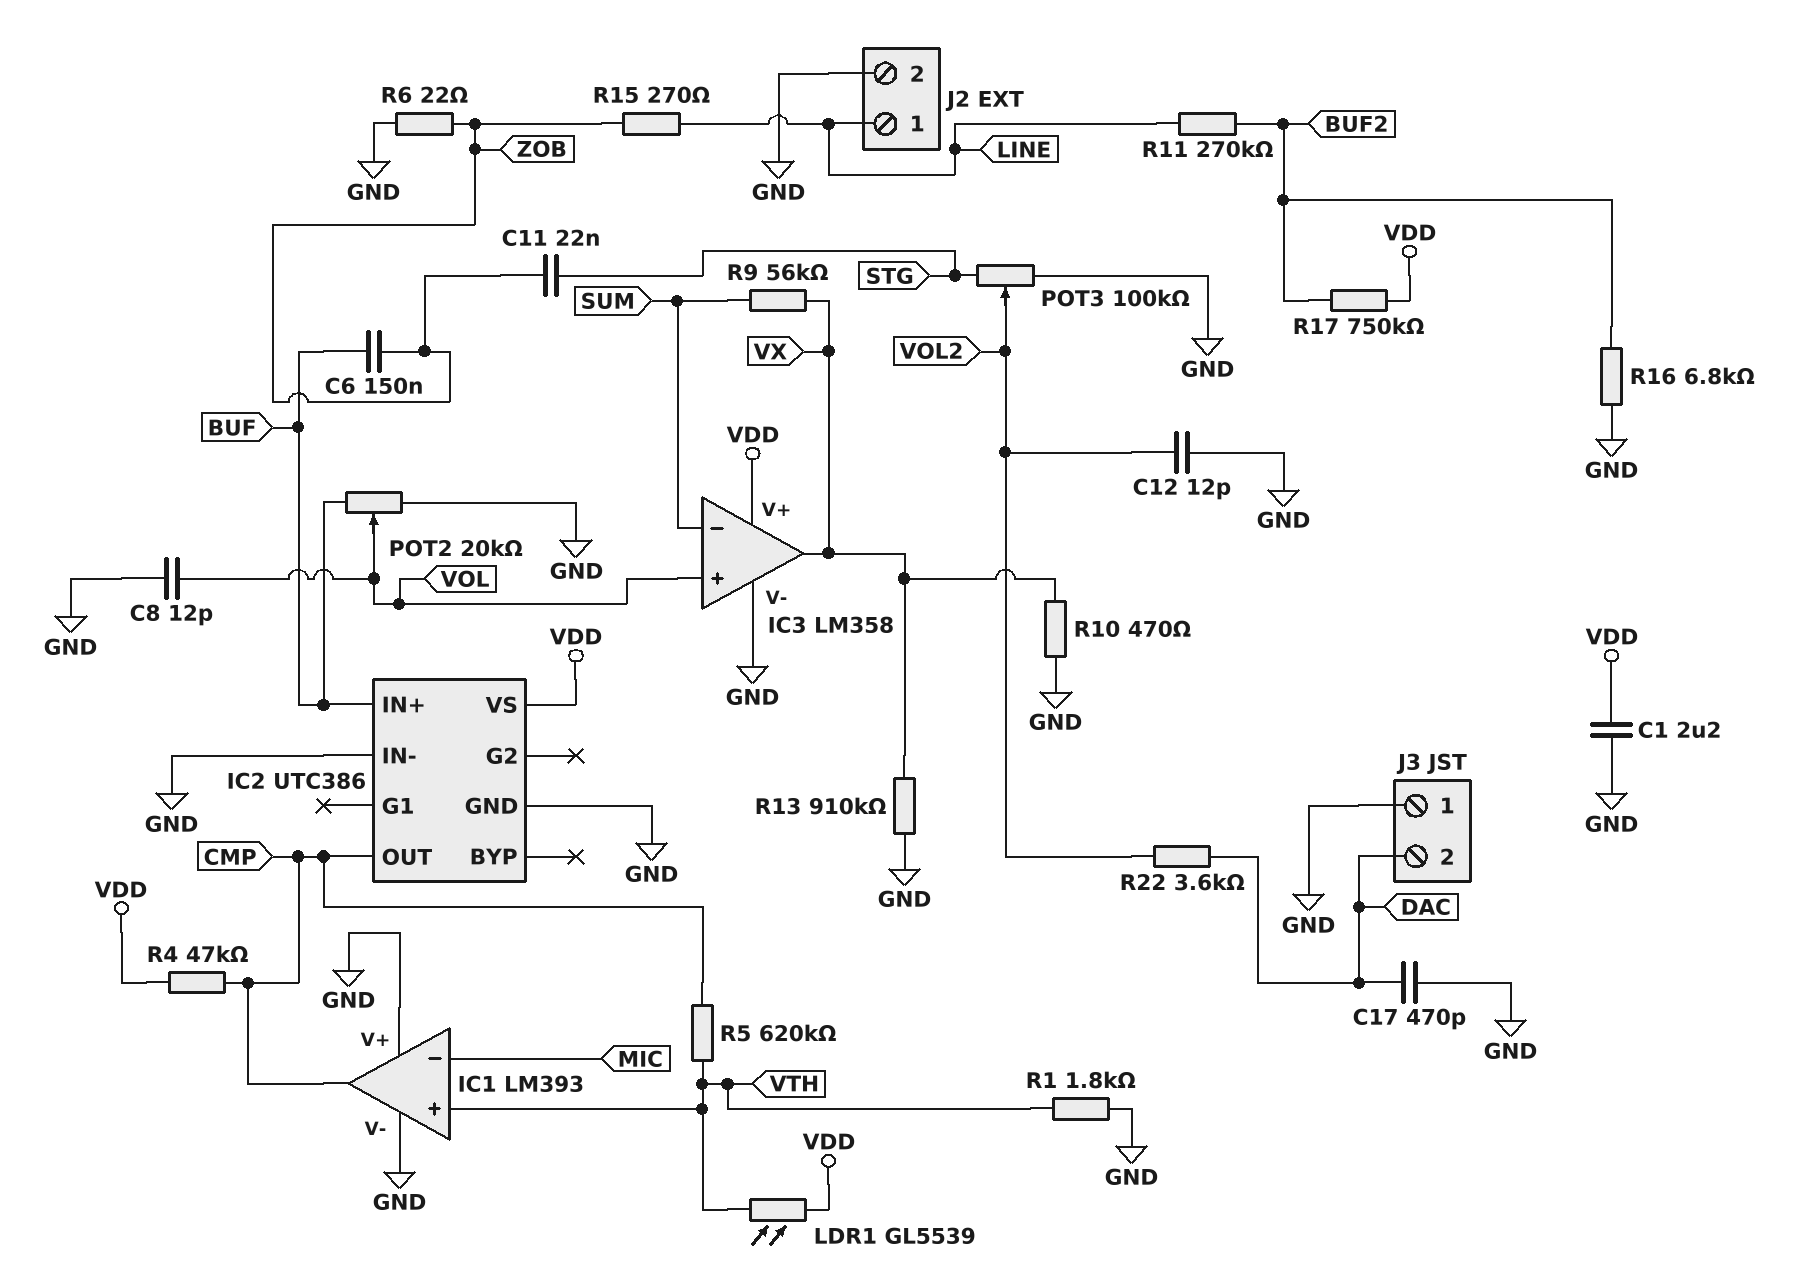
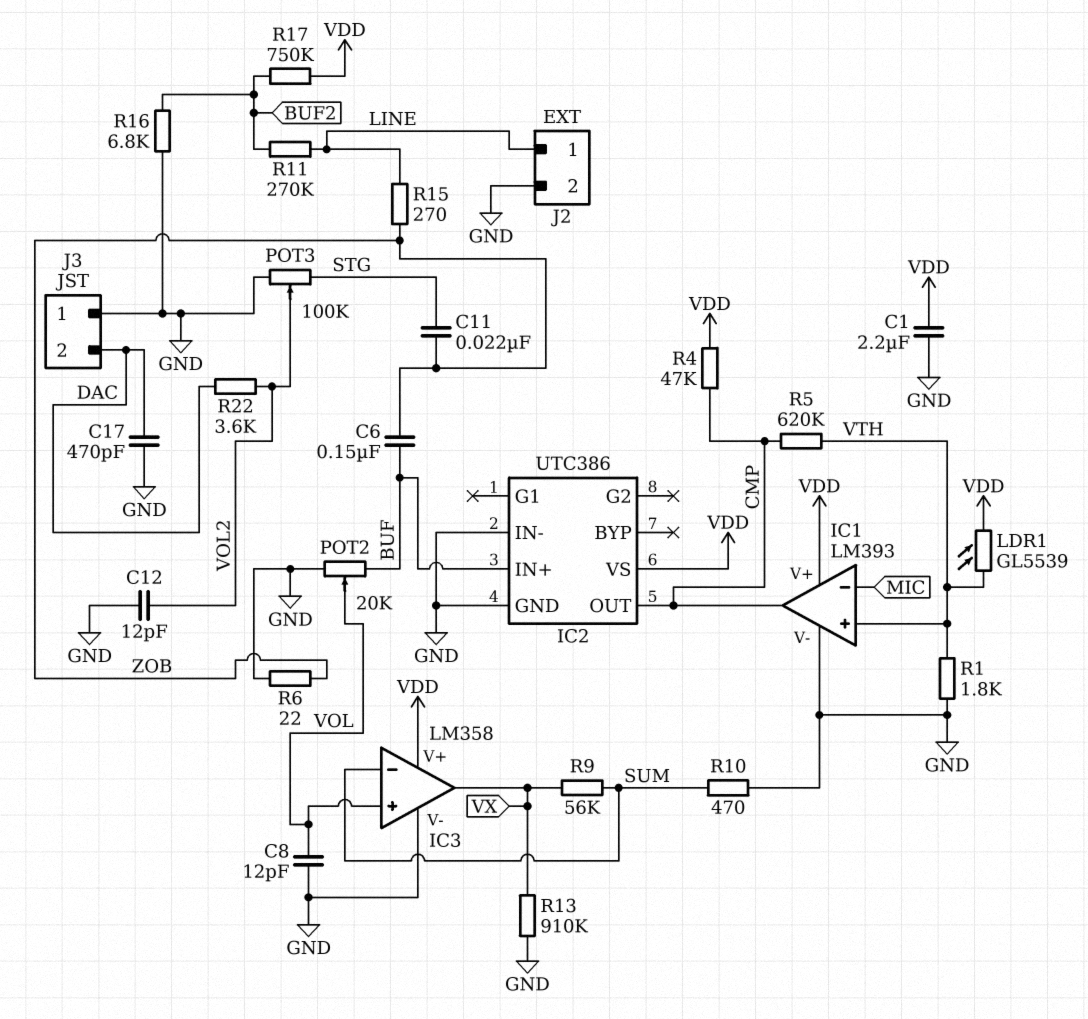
IC1 pin V+: GND -> VDD
R10: 470 (GND, VX) -> 470 (GND, SUM)

